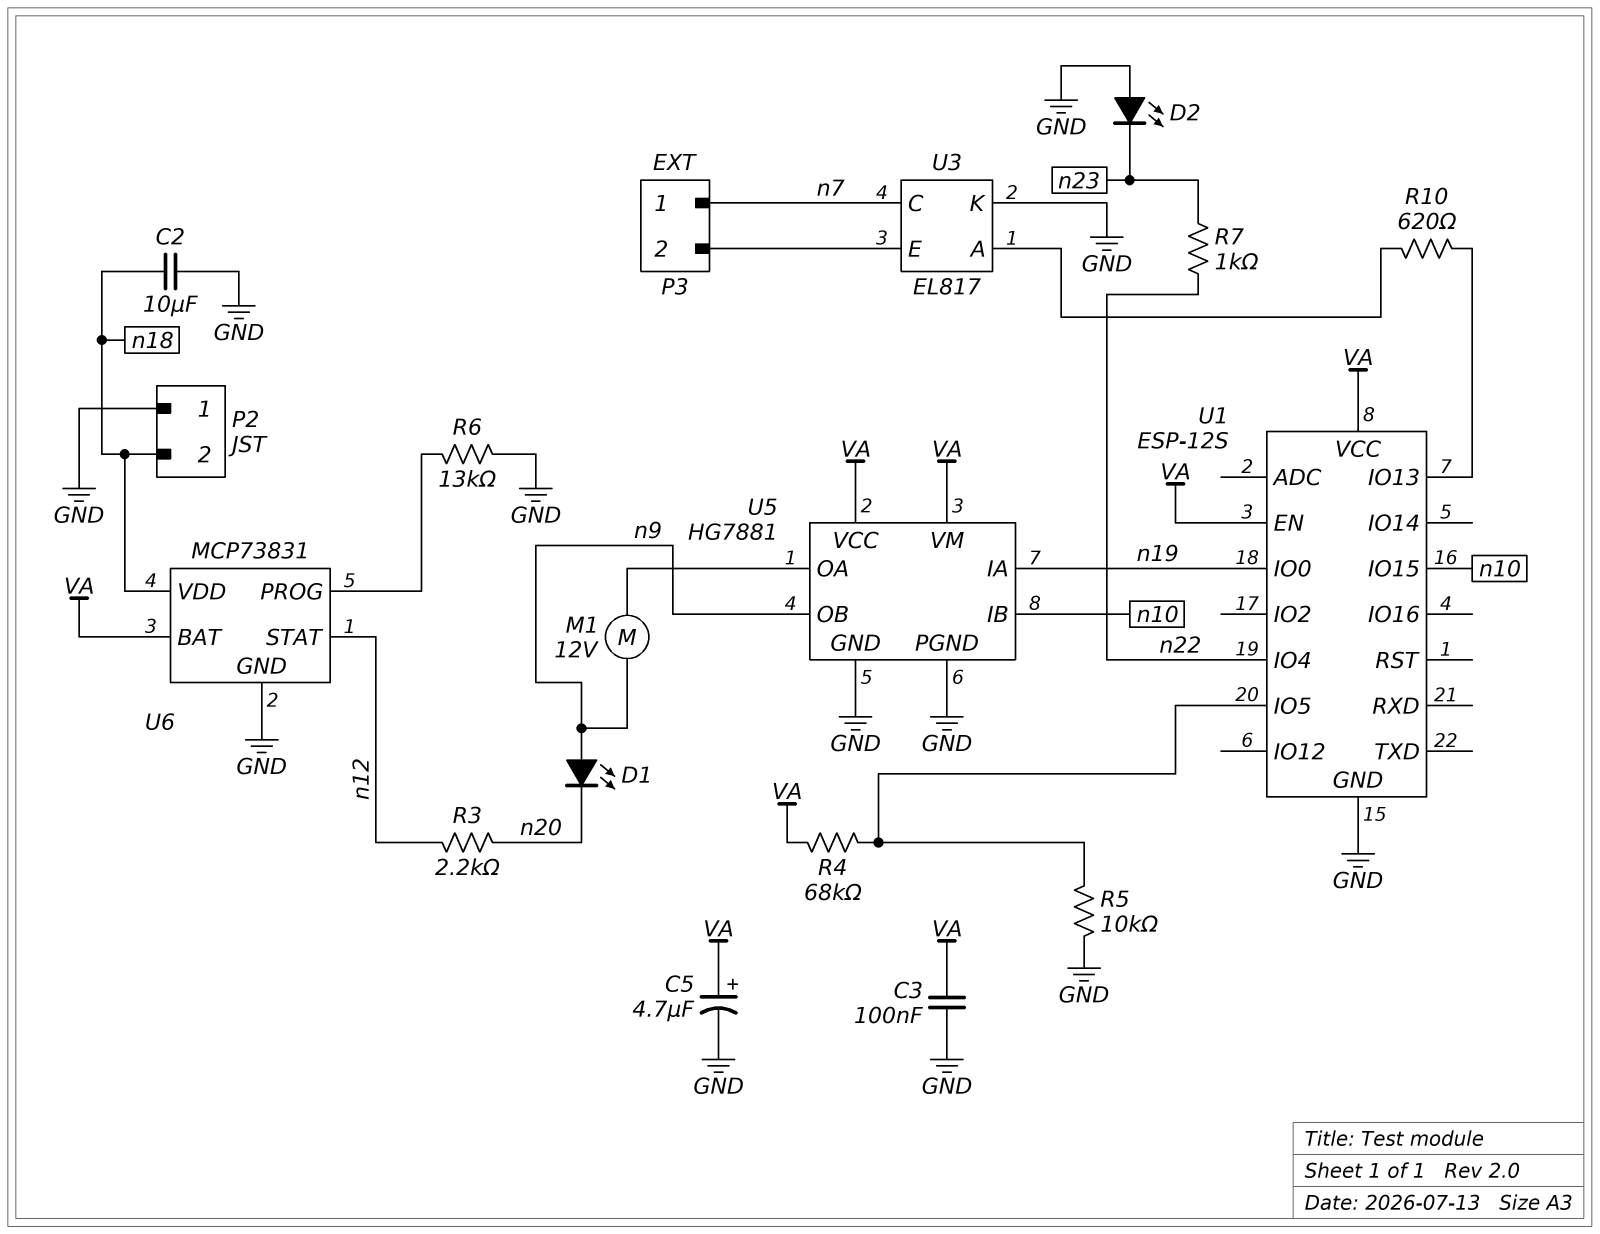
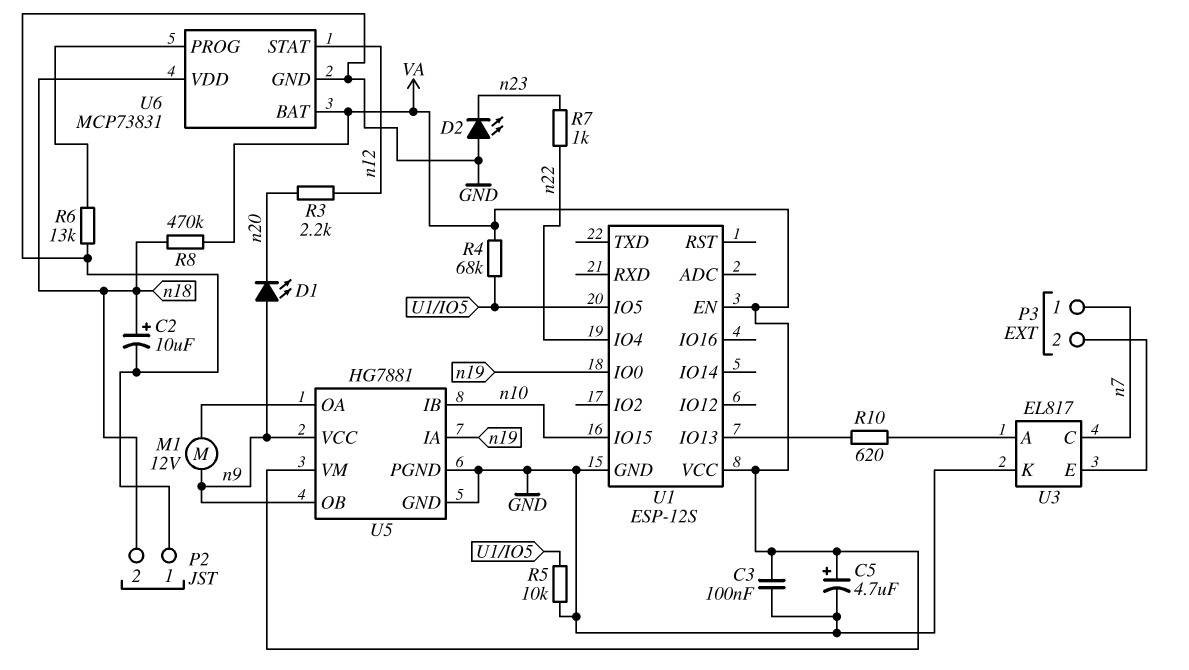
C2: 10uF (GND, n18) -> 10uF (plus n18, minus GND)
R8: none -> 470k (VA, n18)
U5 pin VCC: VA -> n9

